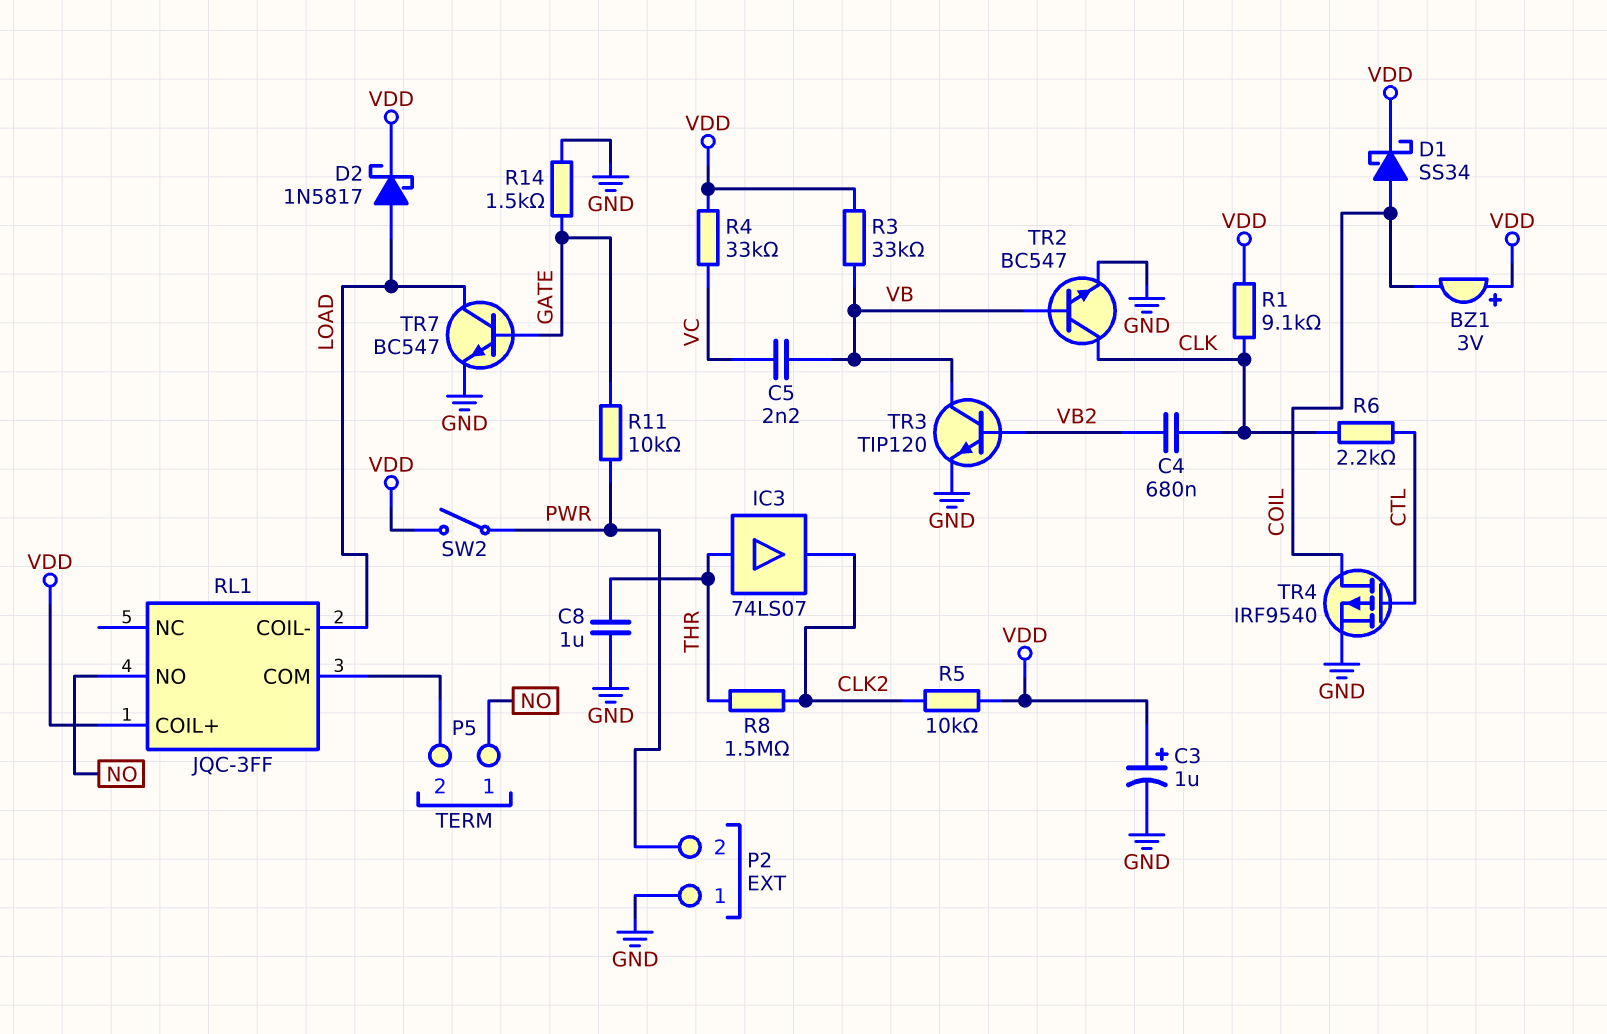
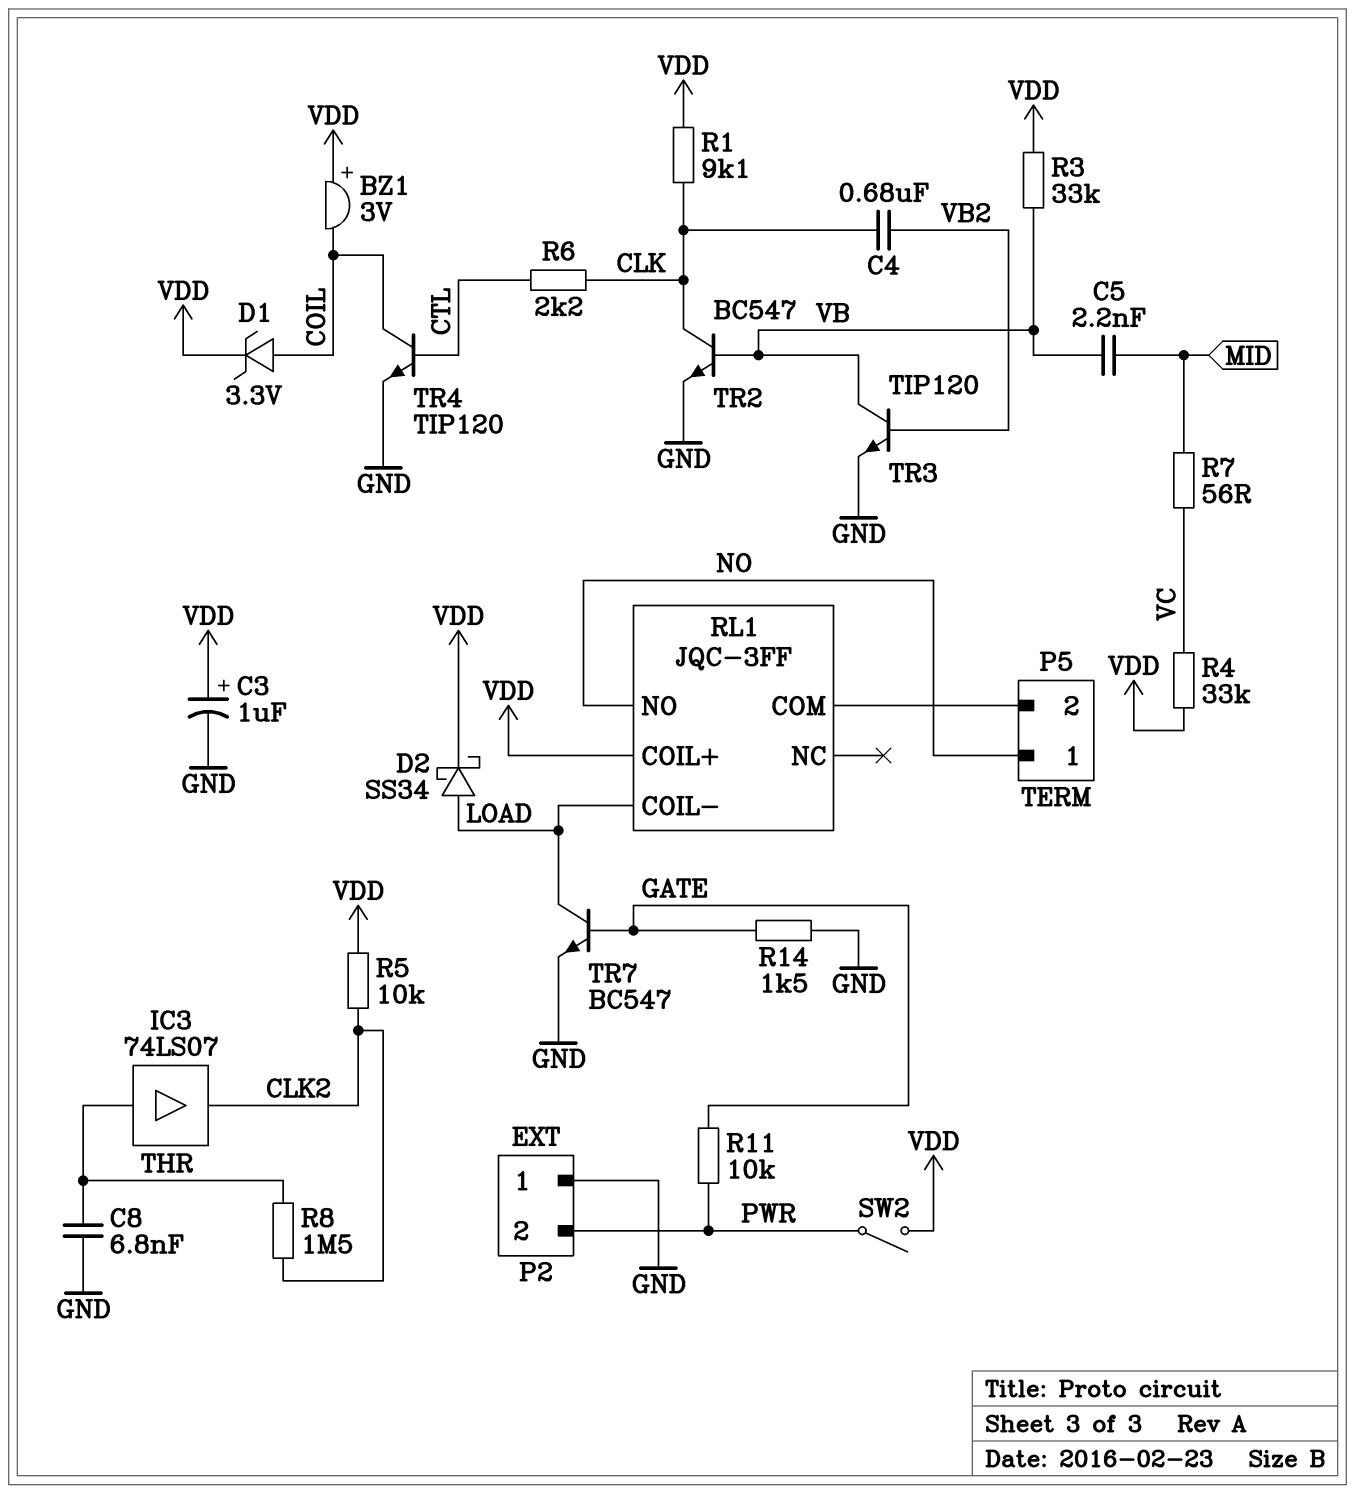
C5: 2.2nF (VB, VC) -> 2.2nF (MID, VB)
C8: 1uF (GND, THR) -> 6.8nF (GND, THR)
D1: schottky SS34 (A COIL, K VDD) -> zener 3.3V (A COIL, K VDD)
D2: schottky 1N5817 (A LOAD, K VDD) -> schottky SS34 (A LOAD, K VDD)
R7: none -> 56 (MID, VC)
TR4: PMOS IRF9540 (G CTL, D COIL, S GND) -> NPN TIP120 (B CTL, C COIL, E GND)

